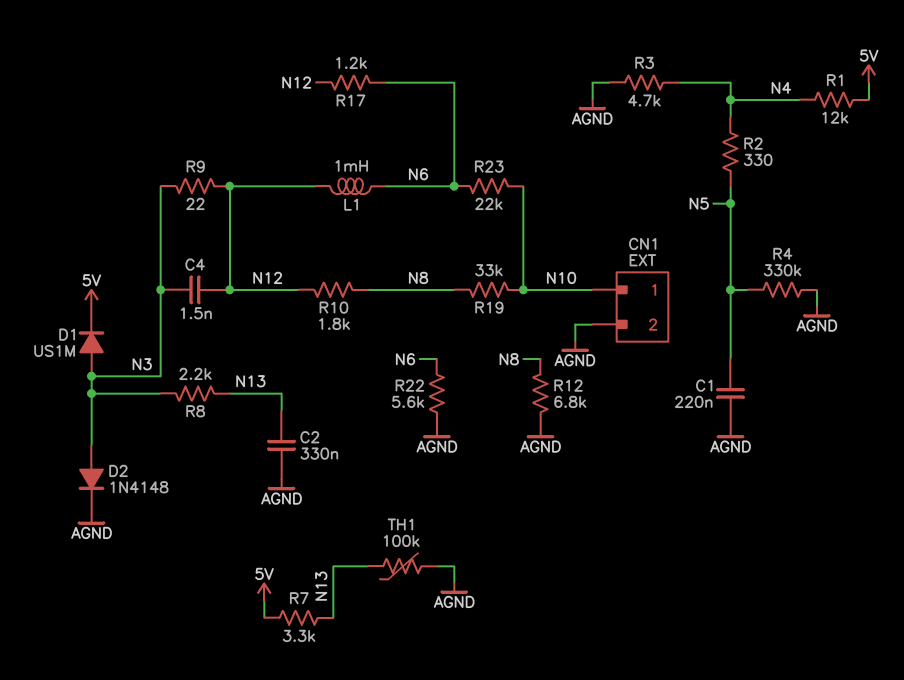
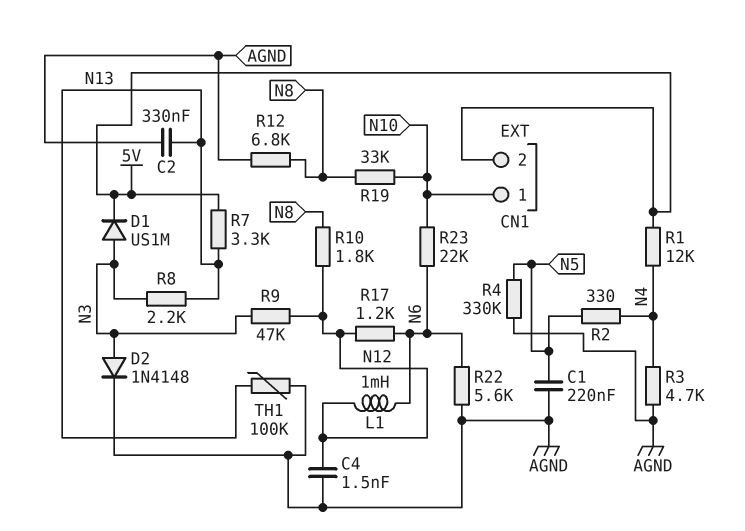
C4: 1.5nF (N3, N12) -> 1.5nF (AGND, N12)
CN1 pin 2: AGND -> 5V
R9: 22 (N3, N12) -> 47k (N3, N12)

